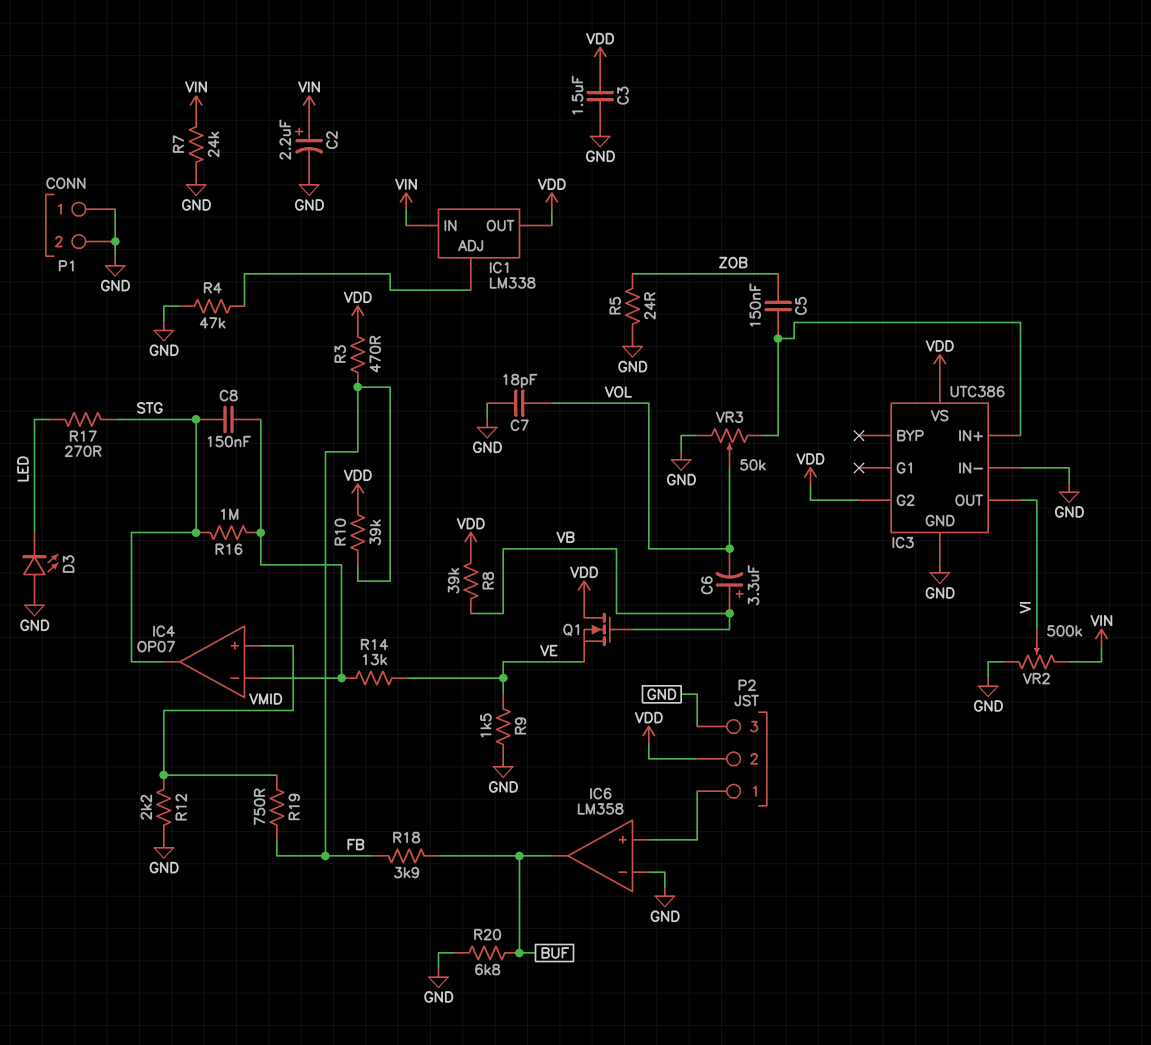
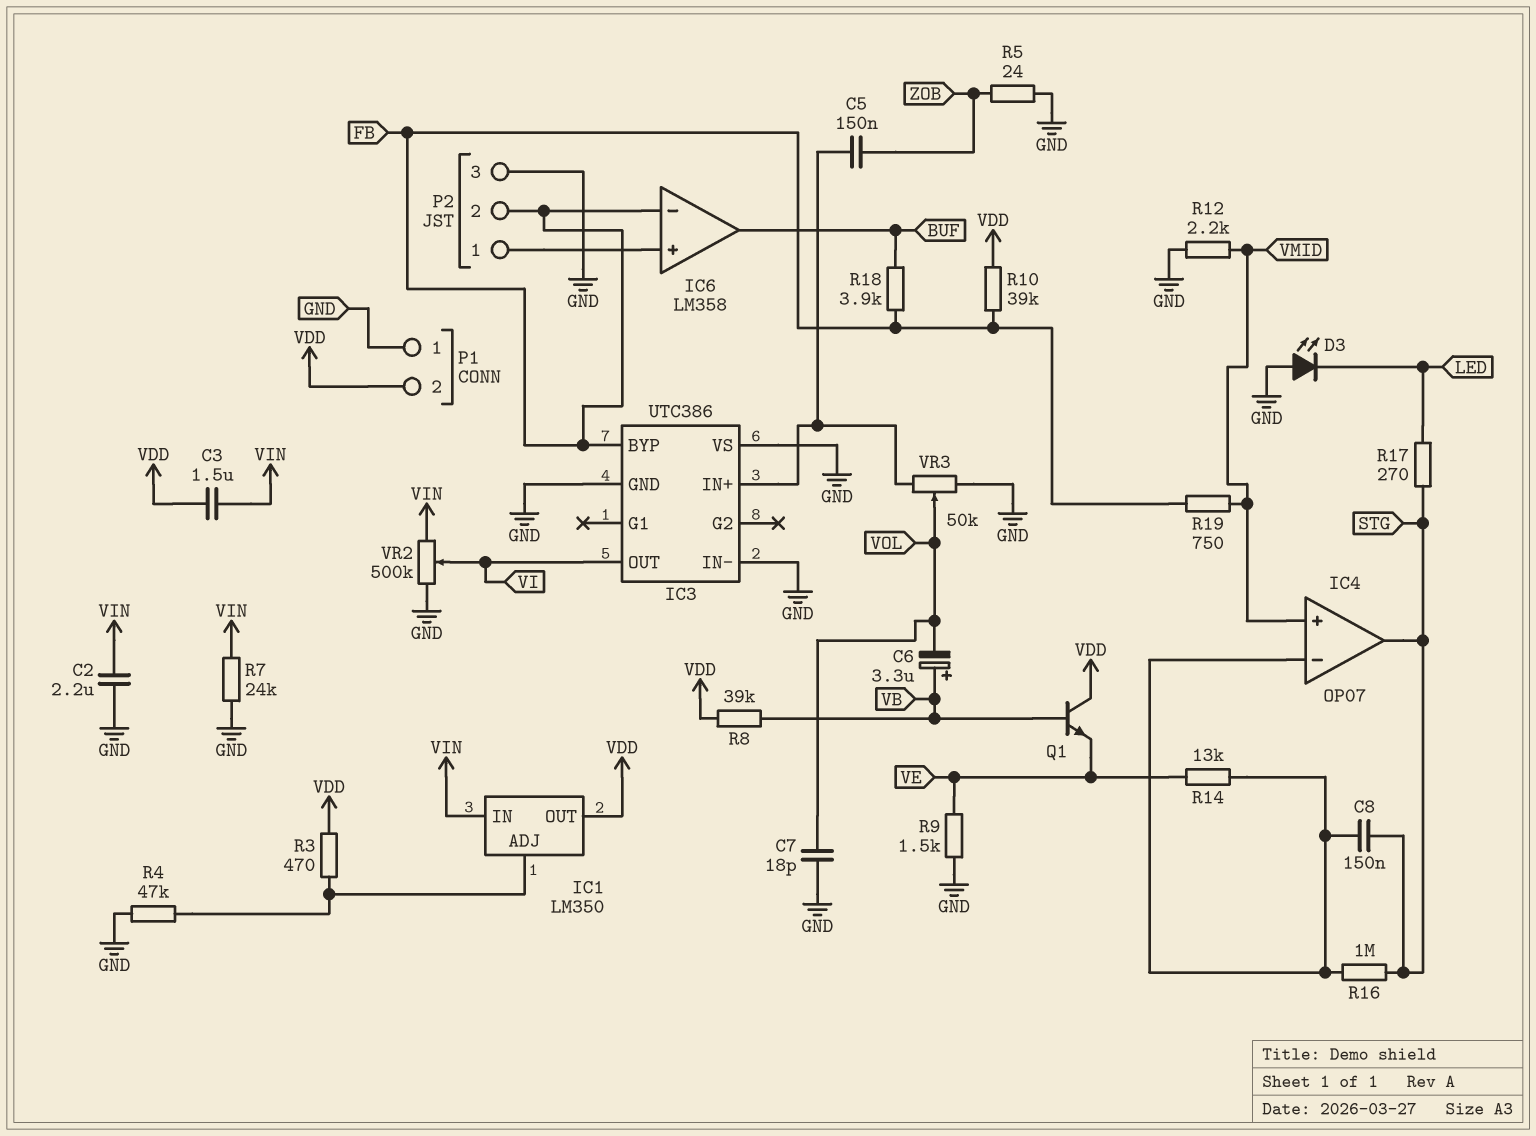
C2: 2.2uF (plus VIN, minus GND) -> 2.2uF (GND, VIN)
C3: 1.5uF (GND, VDD) -> 1.5uF (VDD, VIN)
IC1: LM338 -> LM350
IC3 pin BYP: none -> FB
IC3 pin G2: VDD -> none
IC3 pin VS: VDD -> GND
IC6 pin in-: GND -> FB
P1 pin 2: GND -> VDD
P2 pin 2: VDD -> FB
Q1: NMOS (G VB, D VDD, S VE) -> NPN (B VB, C VDD, E VE)
R3: 470 (FB, VDD) -> 470 (IC1/ADJ, VDD)
R20: 6.8k (BUF, GND) -> none

